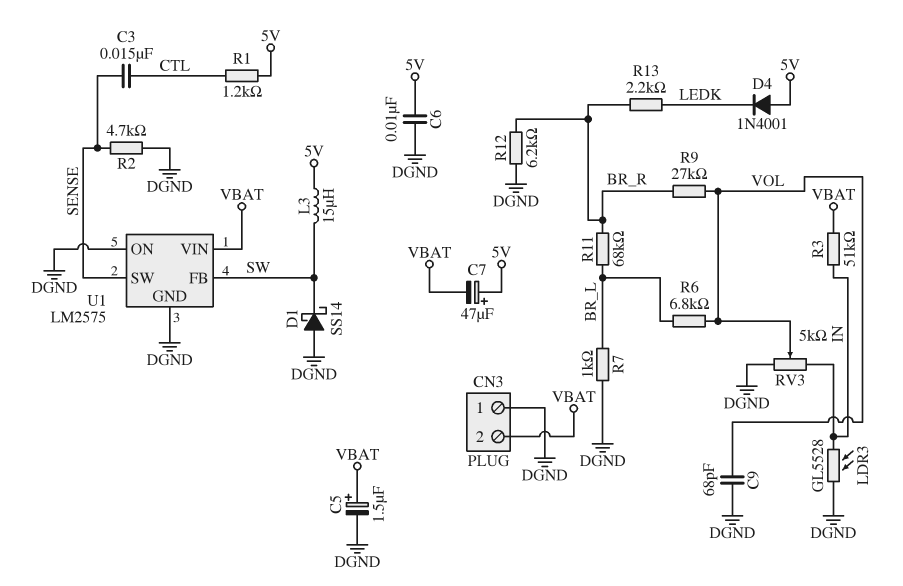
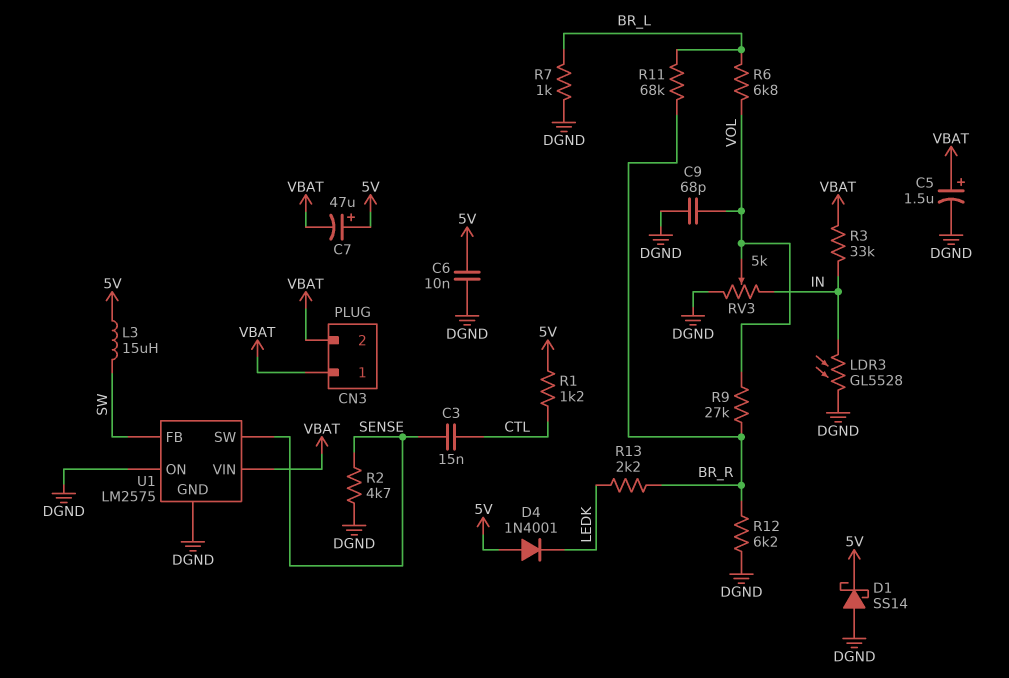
CN3 pin 1: DGND -> VBAT
D1: schottky SS14 (A DGND, K SW) -> schottky SS14 (A DGND, K 5V)
R3: 51k (IN, VBAT) -> 33k (IN, VBAT)

